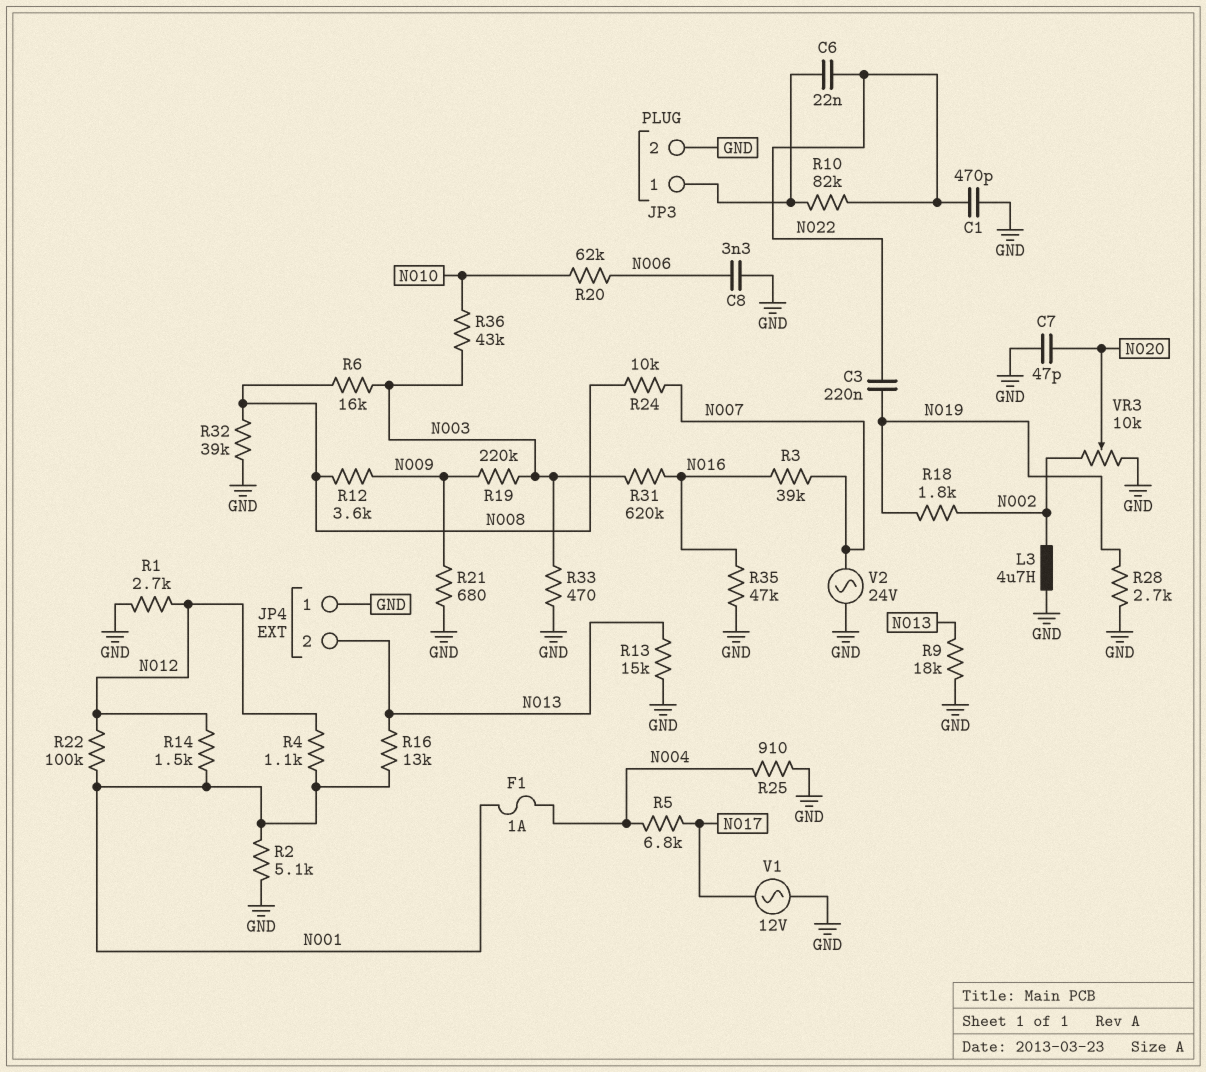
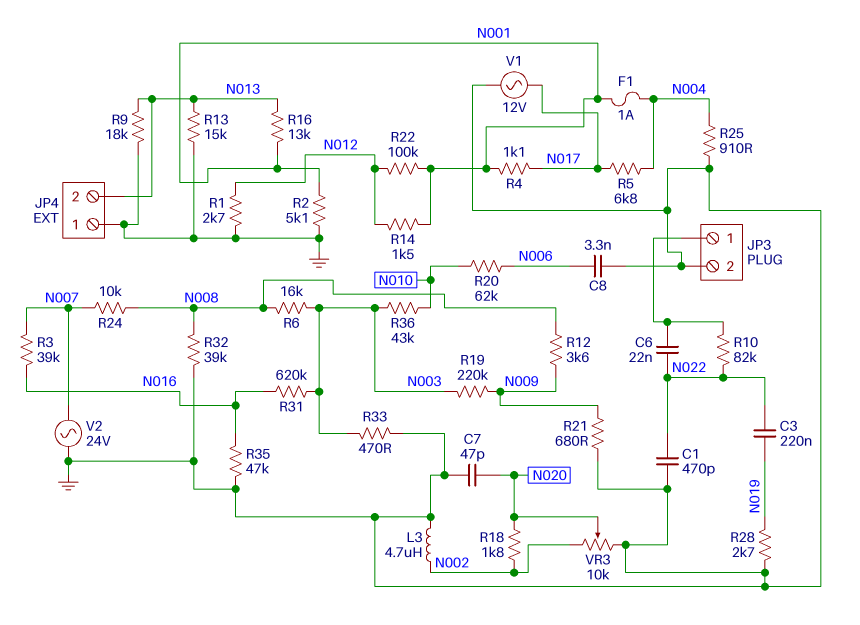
R4: 1.1k (N001, N012) -> 1.1k (N001, N017)
R18: 1.8k (N002, N019) -> 1.8k (N002, N020)

